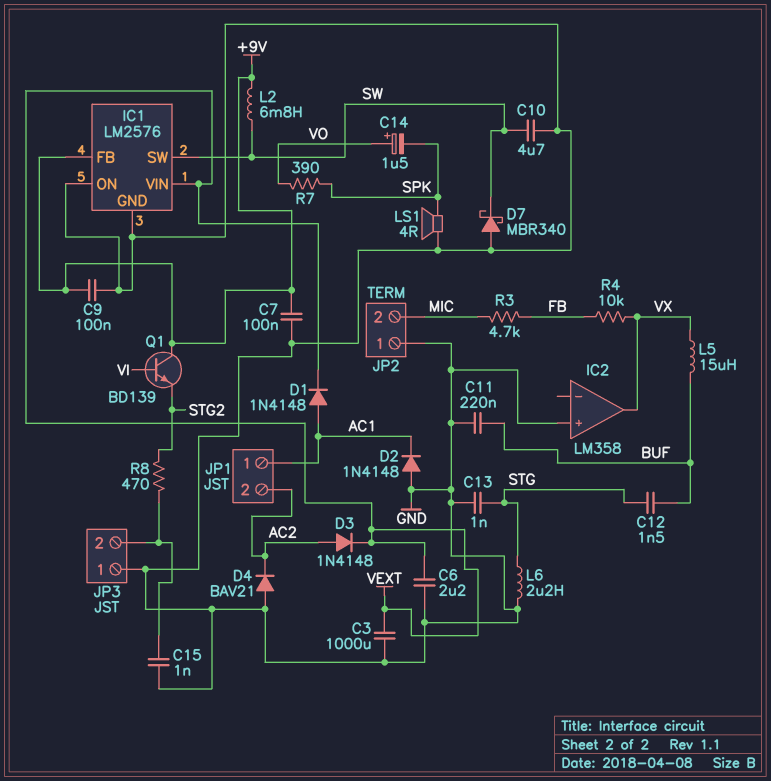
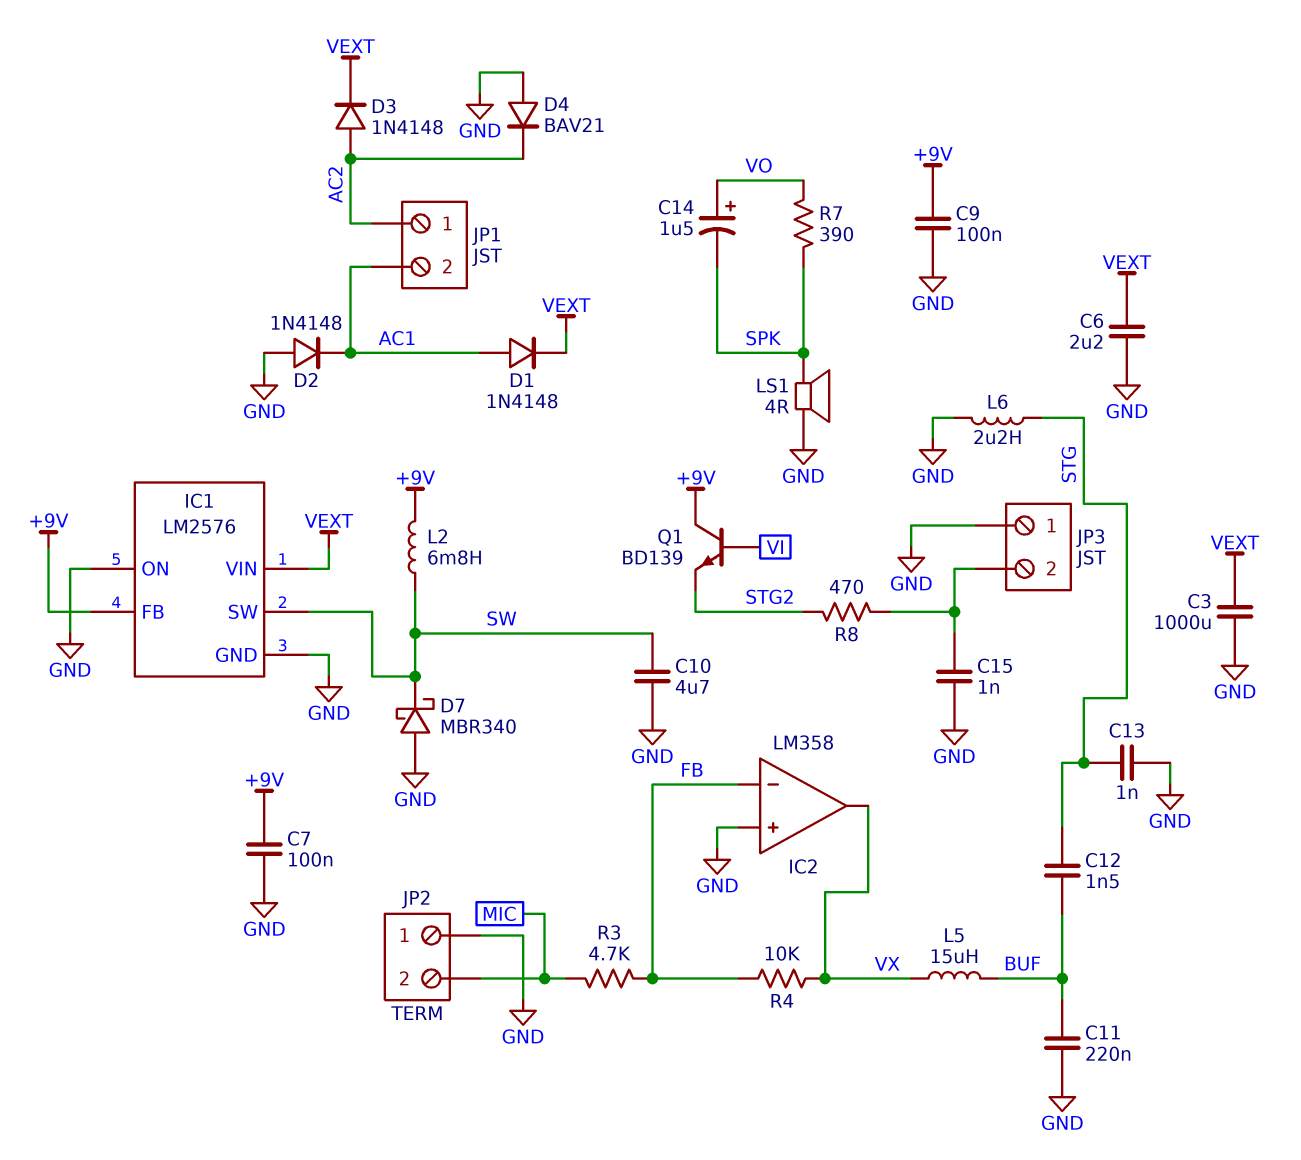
IC2 pin in-: none -> FB
JP1 pin 1: AC1 -> AC2
JP1 pin 2: AC2 -> AC1

